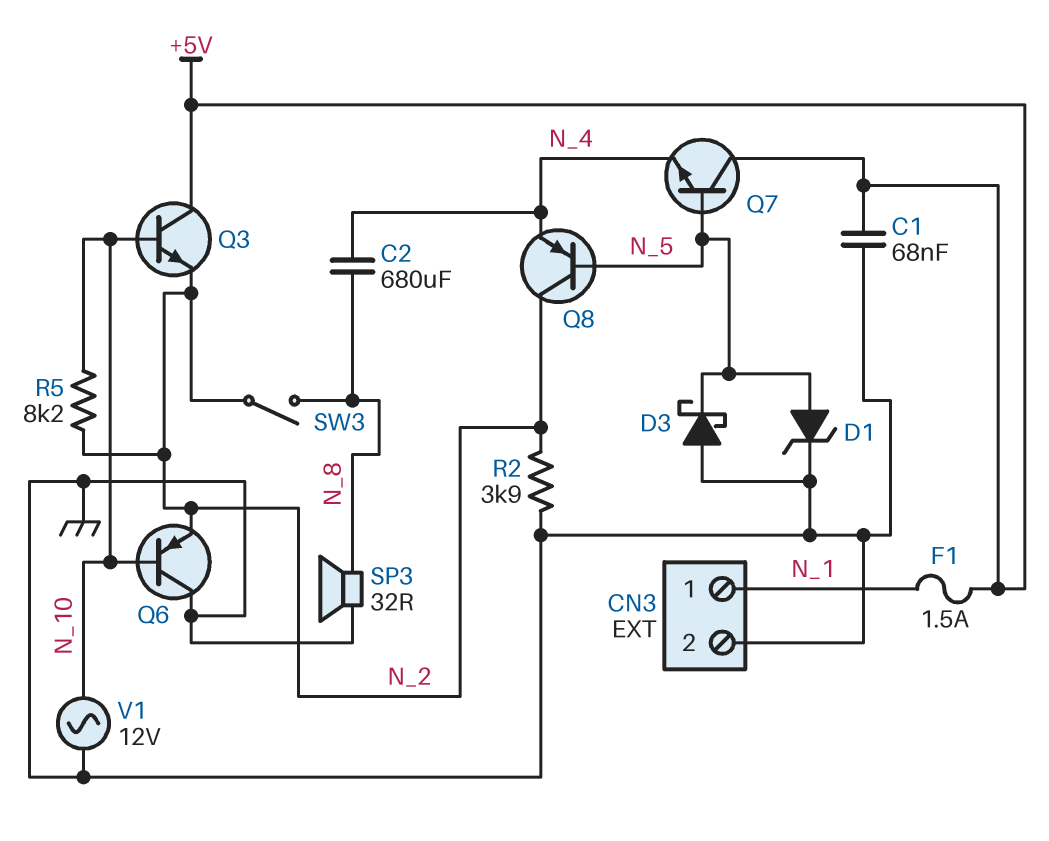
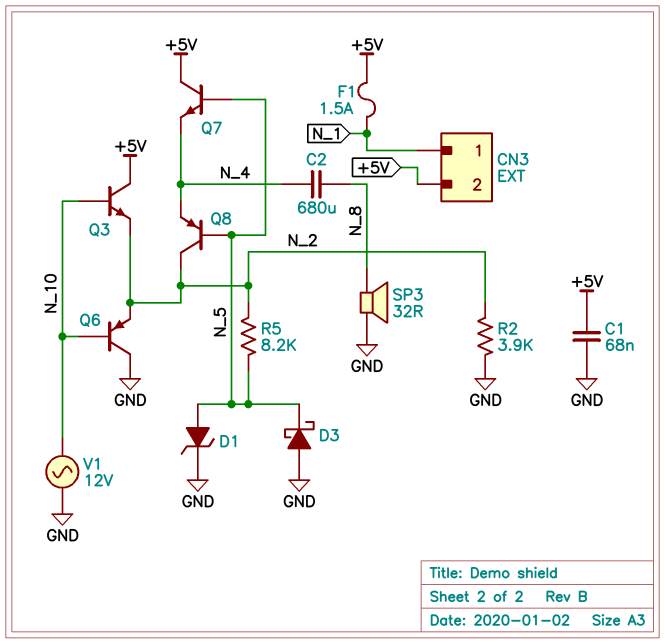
CN3 pin 2: GND -> +5V
R5: 8.2k (N_2, N_10) -> 8.2k (N_2, N_5)
SW3: switch (N_2, N_8) -> none

